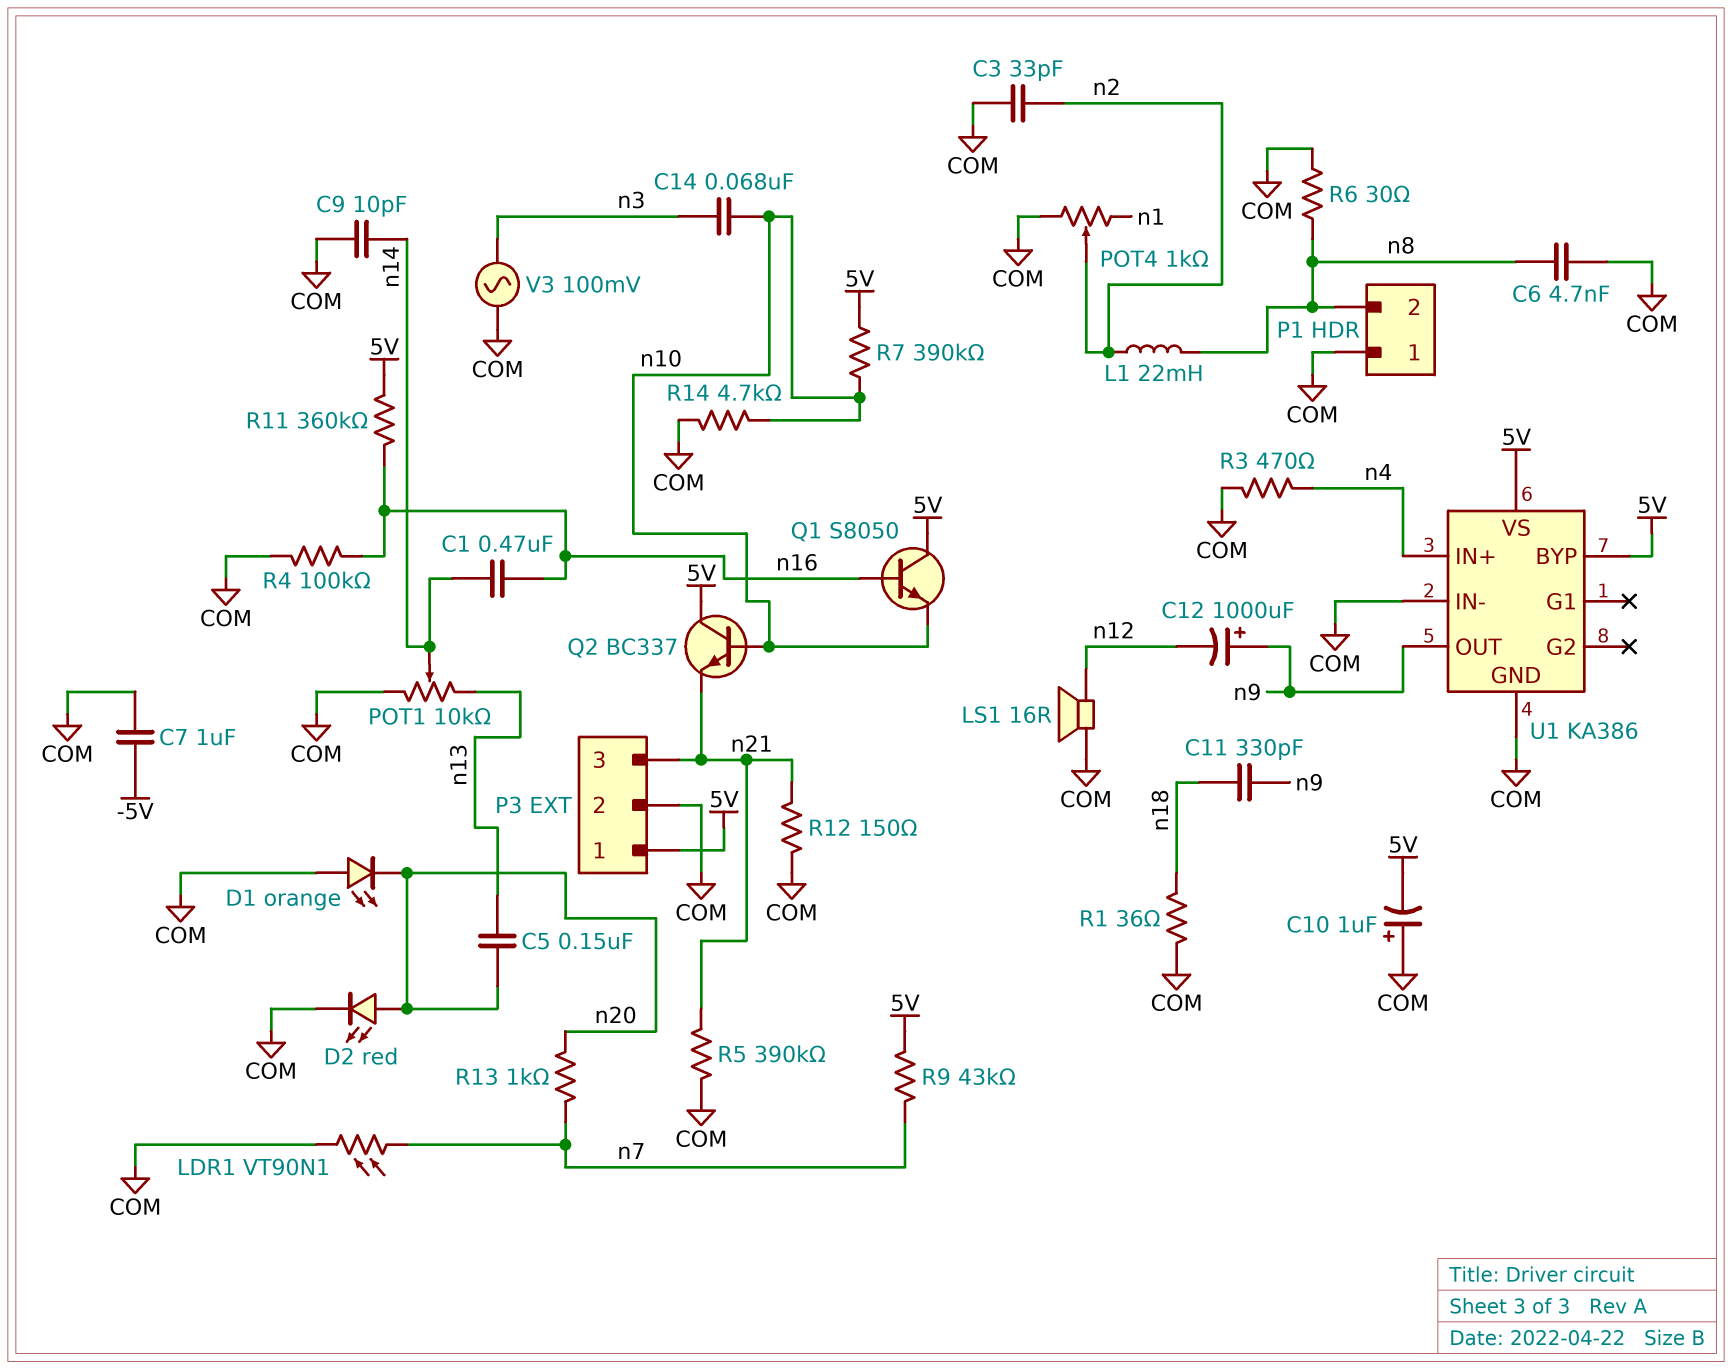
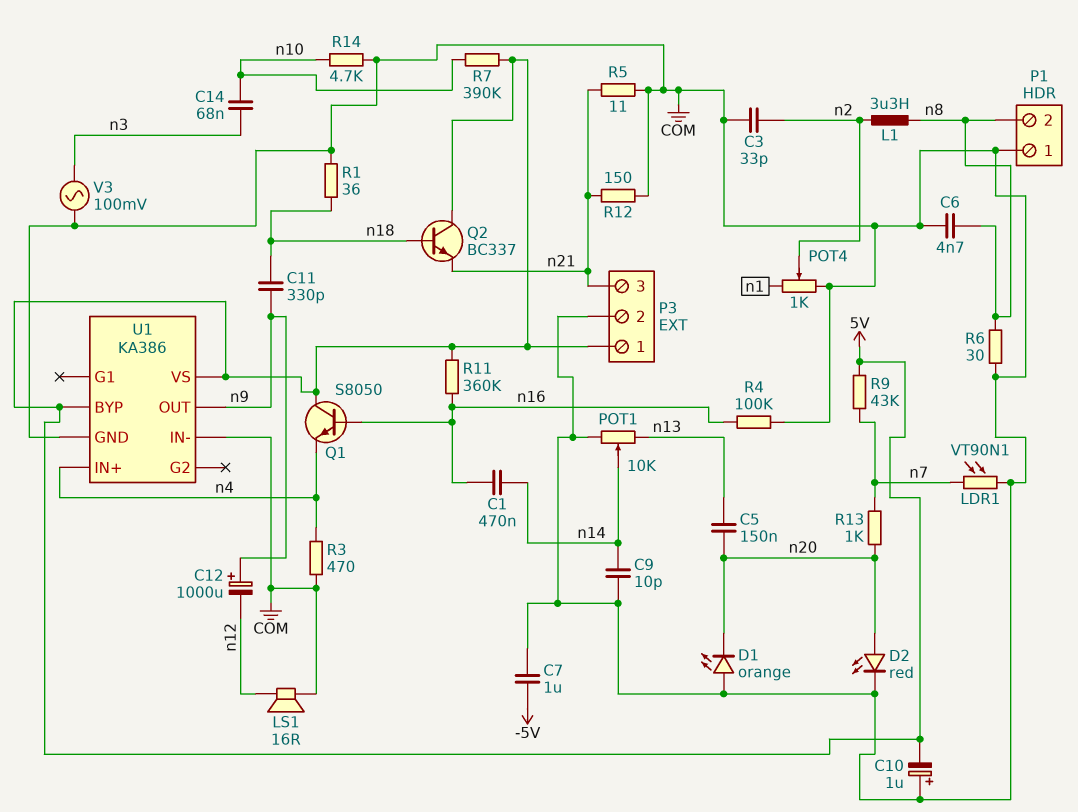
L1: 22mH (n2, n8) -> 3.3uH (n2, n8)
Q1: NPN S8050 (B n16, C 5V, E n10) -> NPN S8050 (B n16, C 5V, E n4)
Q2: NPN BC337 (B n10, C 5V, E n21) -> NPN BC337 (B n18, C 5V, E n21)
R5: 390k (COM, n21) -> 11 (COM, n21)

